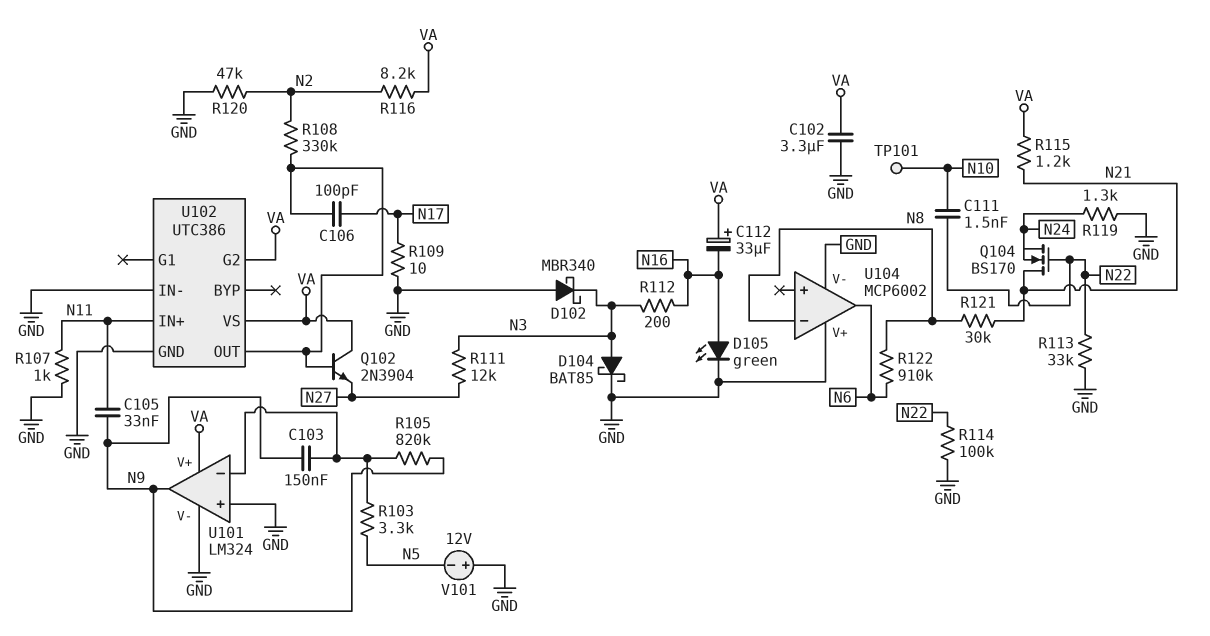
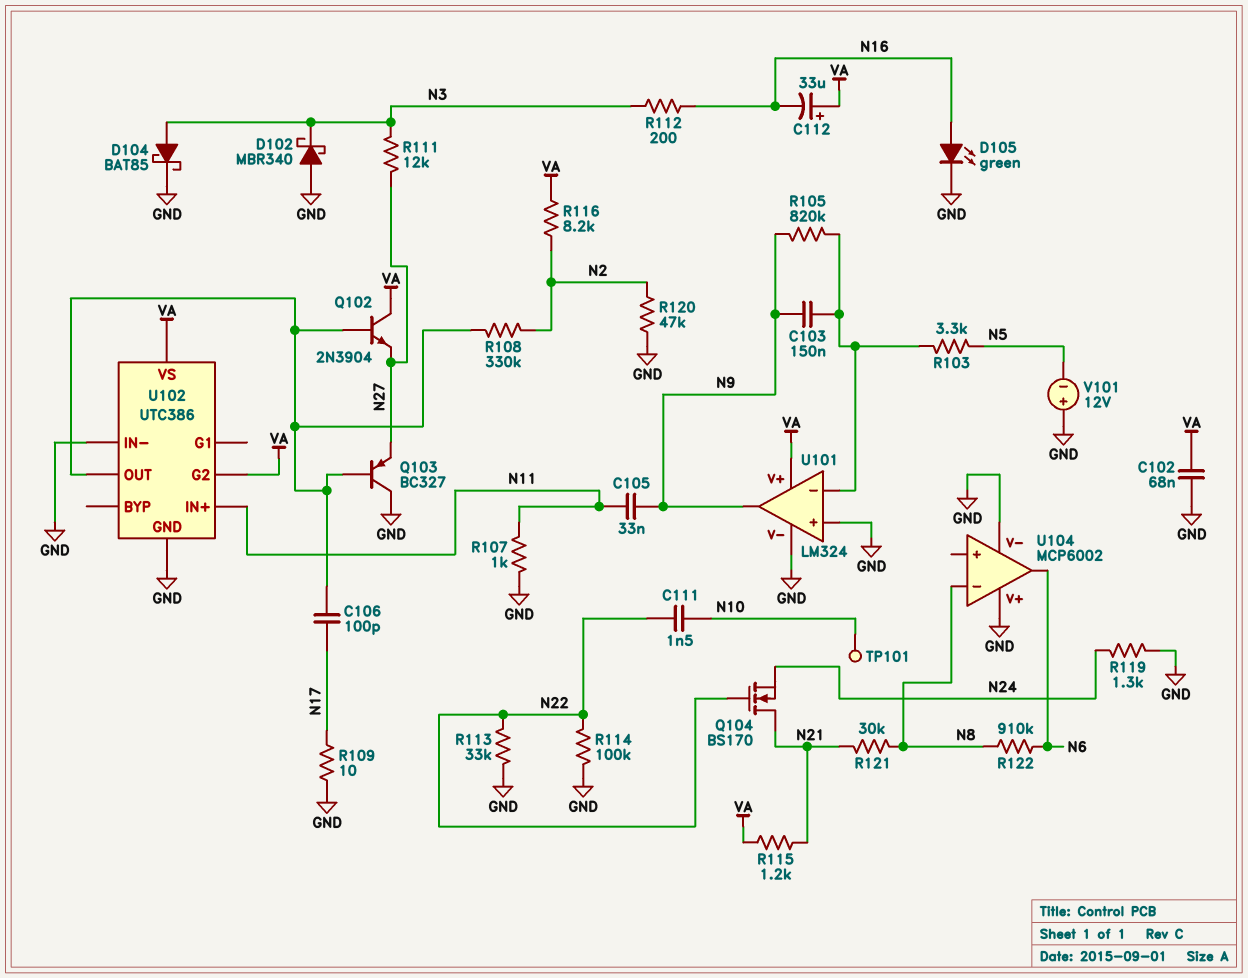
C102: 3.3uF (GND, VA) -> 68nF (GND, VA)
Q103: none -> PNP BC327 (B U102/OUT, C GND, E N27)

